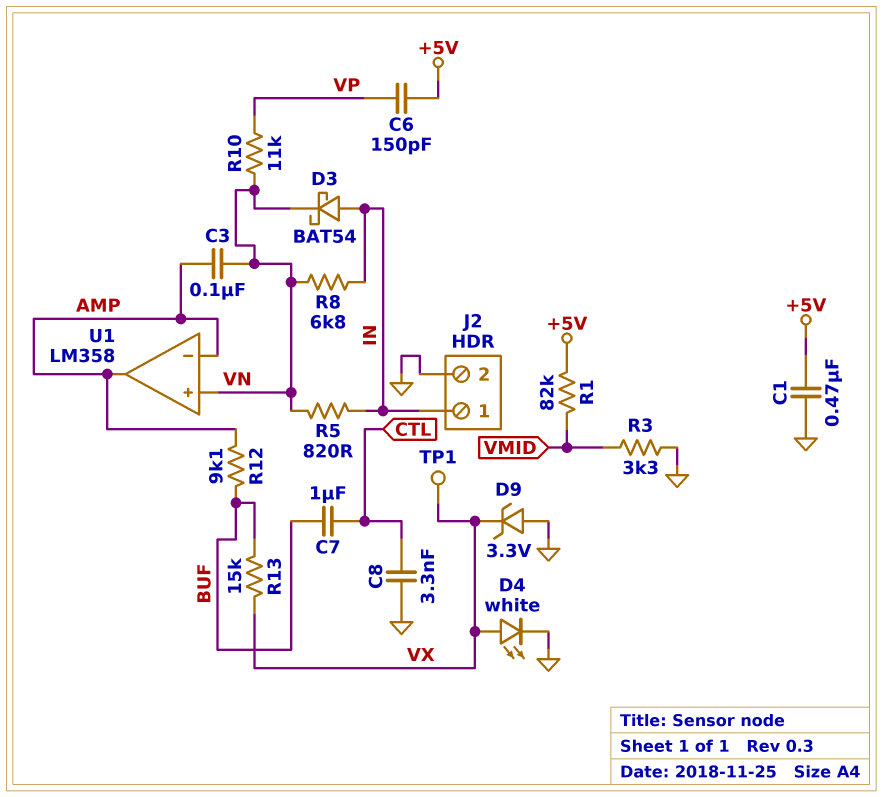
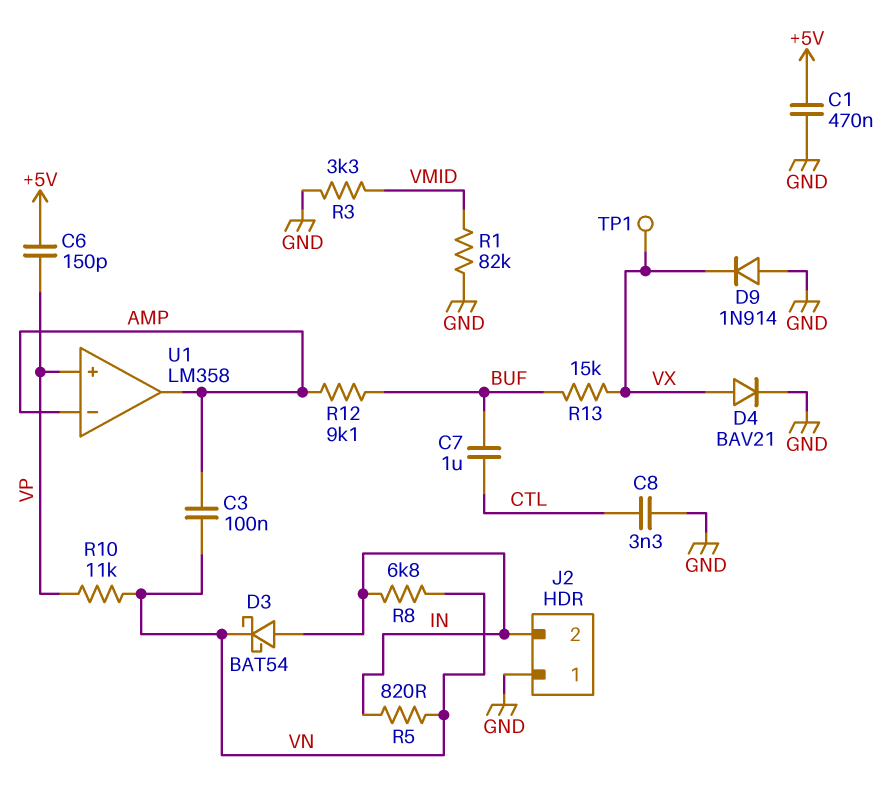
D4: LED white (A VX, K GND) -> diode BAV21 (A VX, K GND)
D9: zener 3.3V (A GND, K VX) -> diode 1N914 (A GND, K VX)
J2 pin 1: IN -> GND
J2 pin 2: GND -> IN
R1: 82k (+5V, VMID) -> 82k (GND, VMID)
U1 pin in+: VN -> VP

